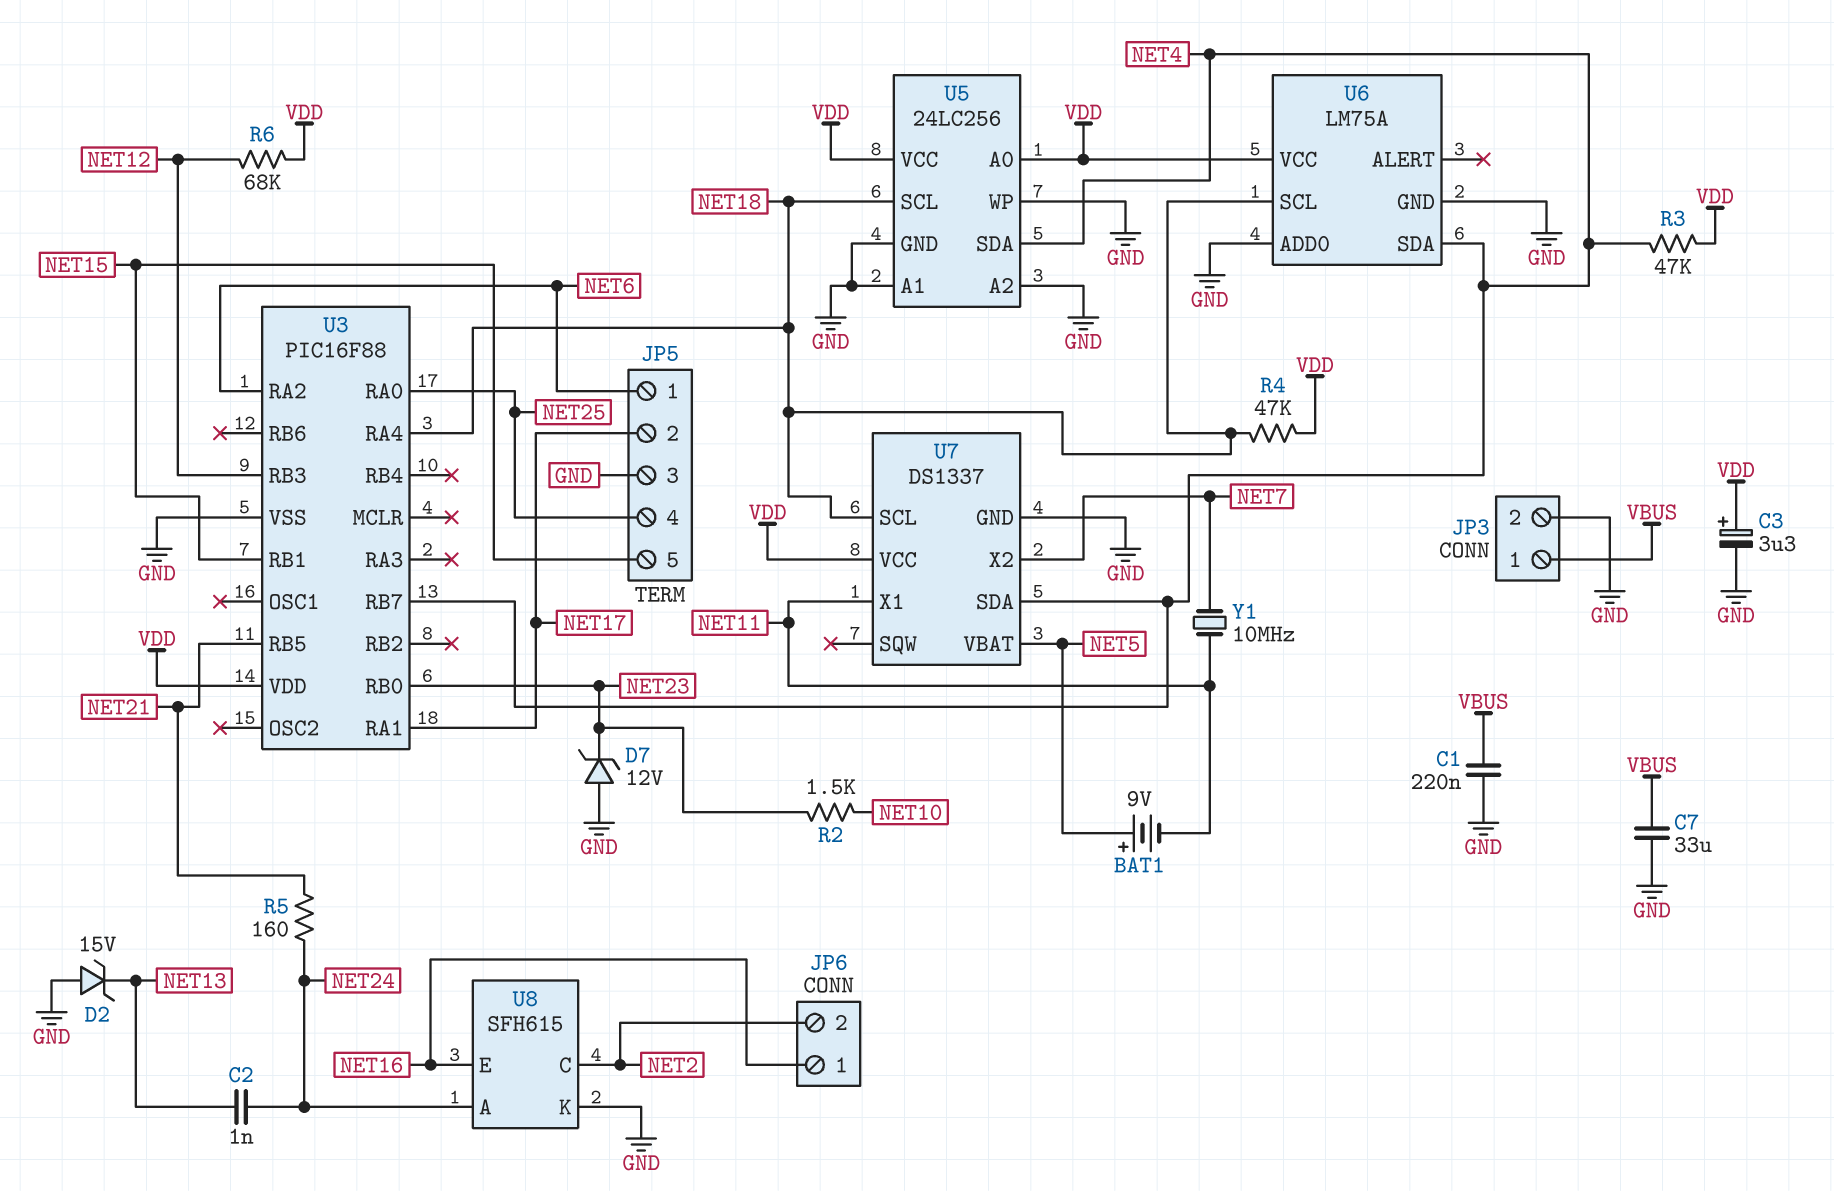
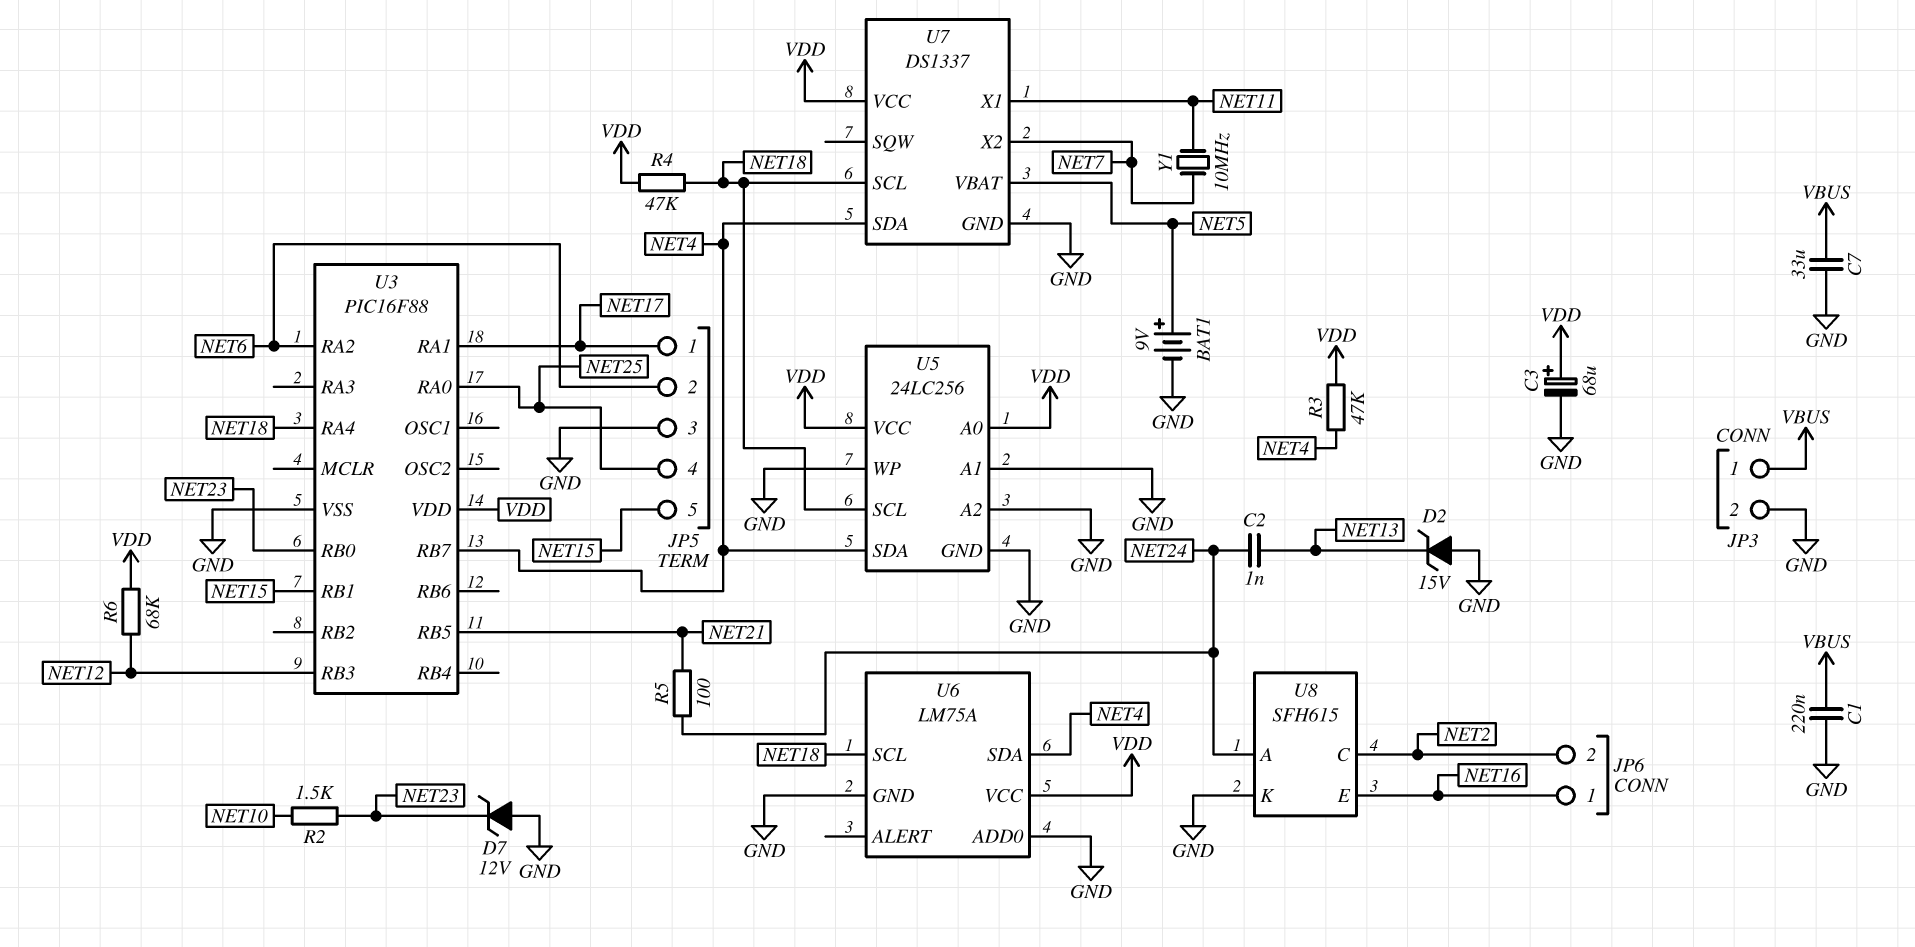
BAT1: 9V (plus NET5, minus NET11) -> 9V (plus NET5, minus GND)
C3: 3.3uF (plus VDD, minus GND) -> 68uF (plus VDD, minus GND)
JP5 pin 1: NET6 -> NET17
JP5 pin 2: NET17 -> NET6
R5: 160 (NET21, NET24) -> 100 (NET21, NET24)

